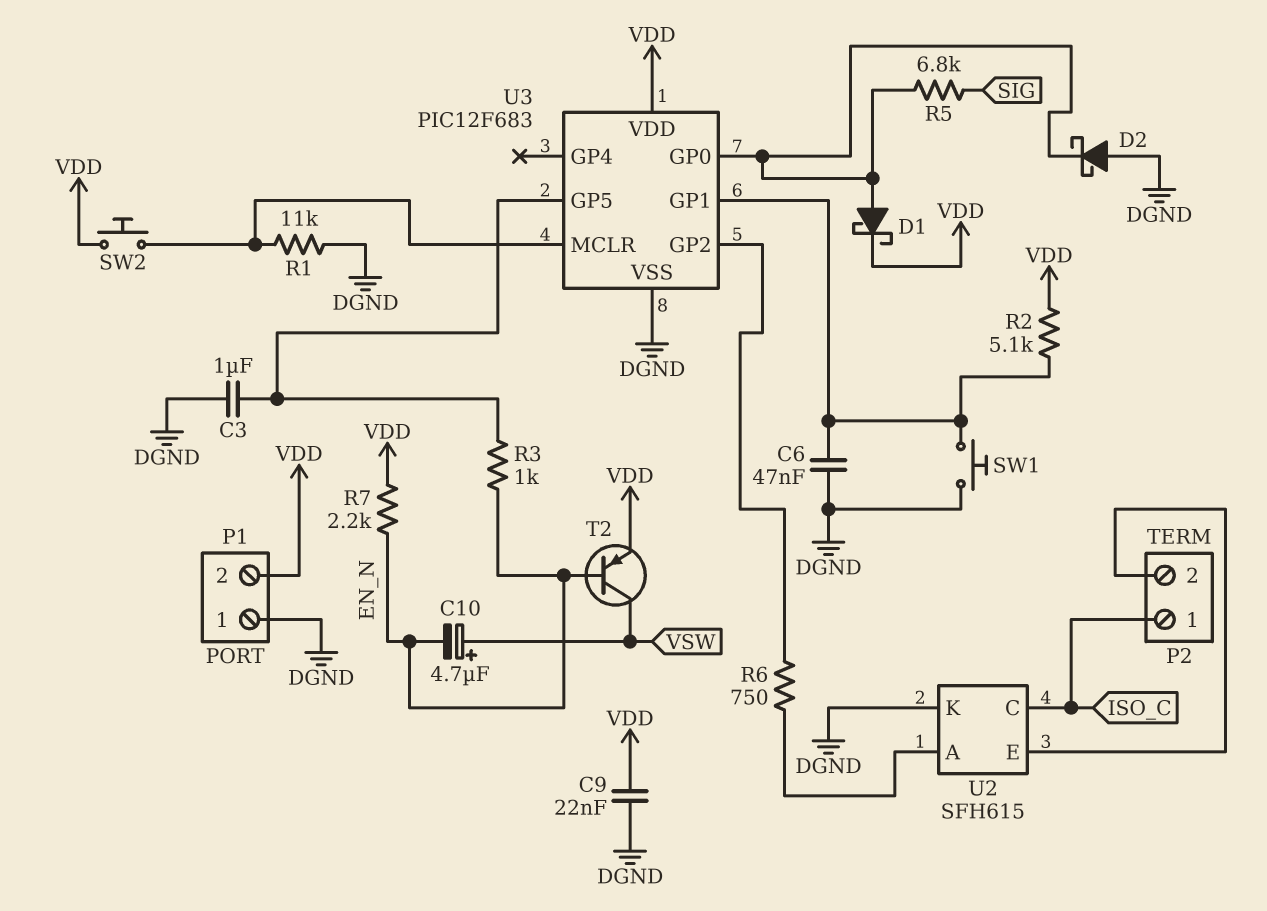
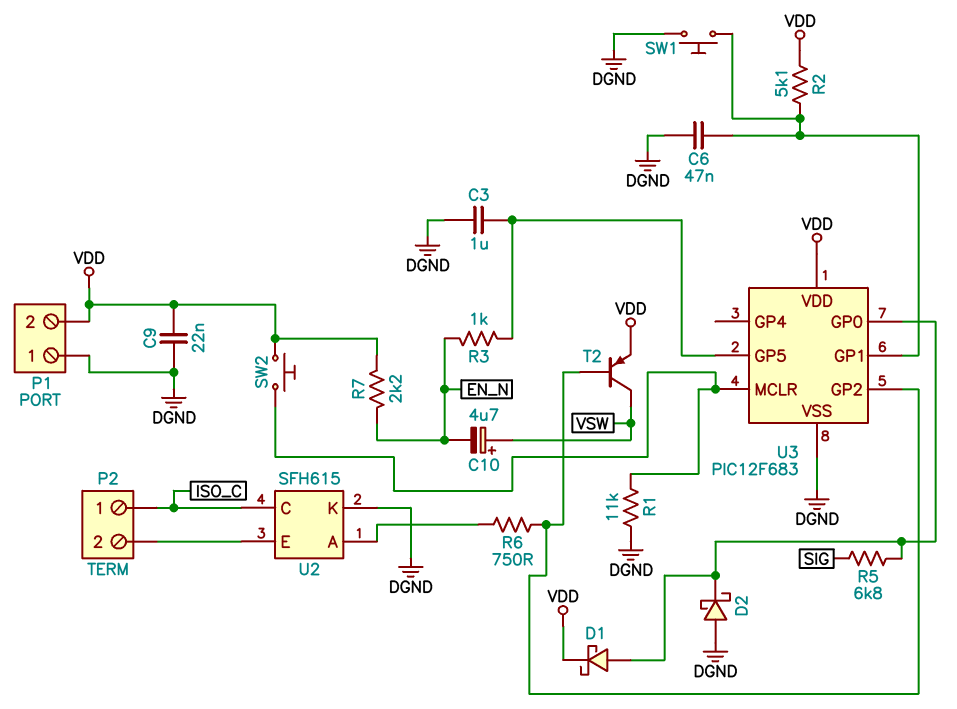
T2: PNP (B EN_N, C VSW, E VDD) -> PNP (B U3/GP2, C VSW, E VDD)

